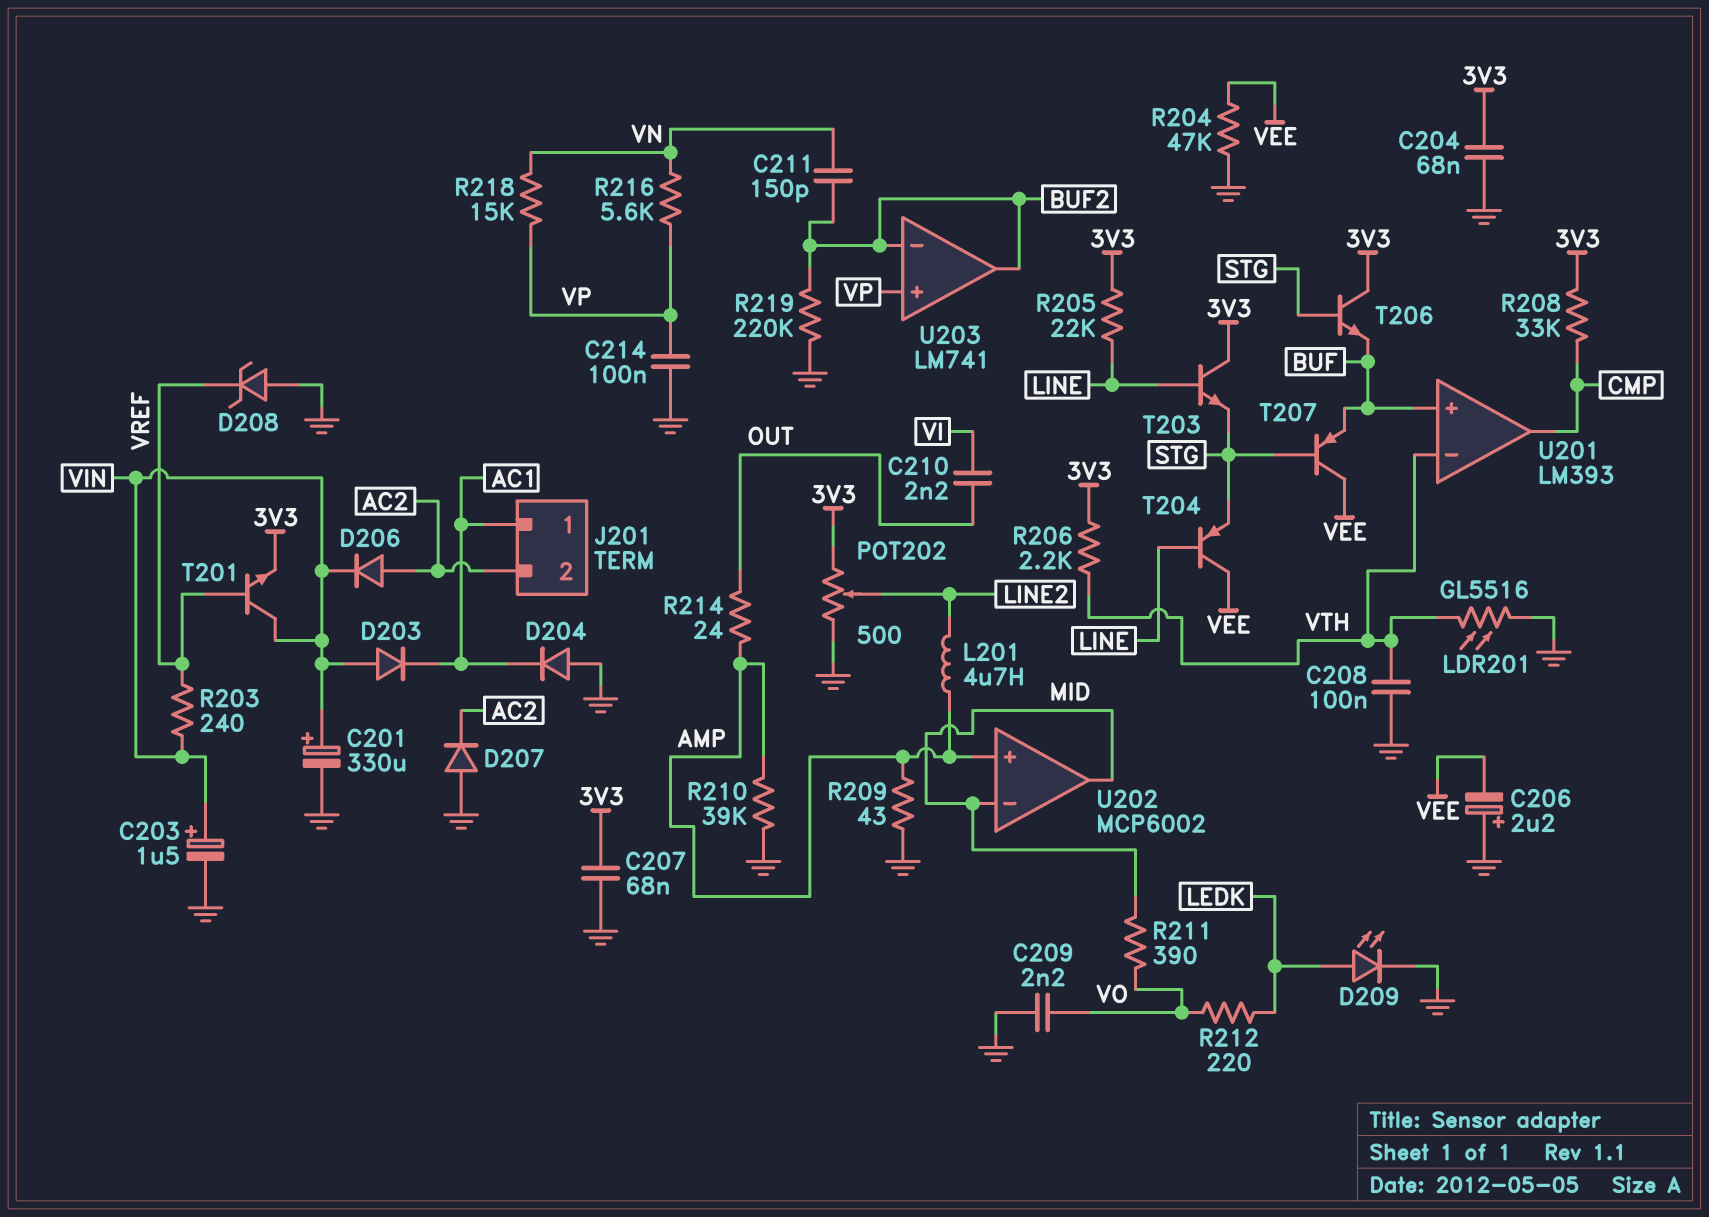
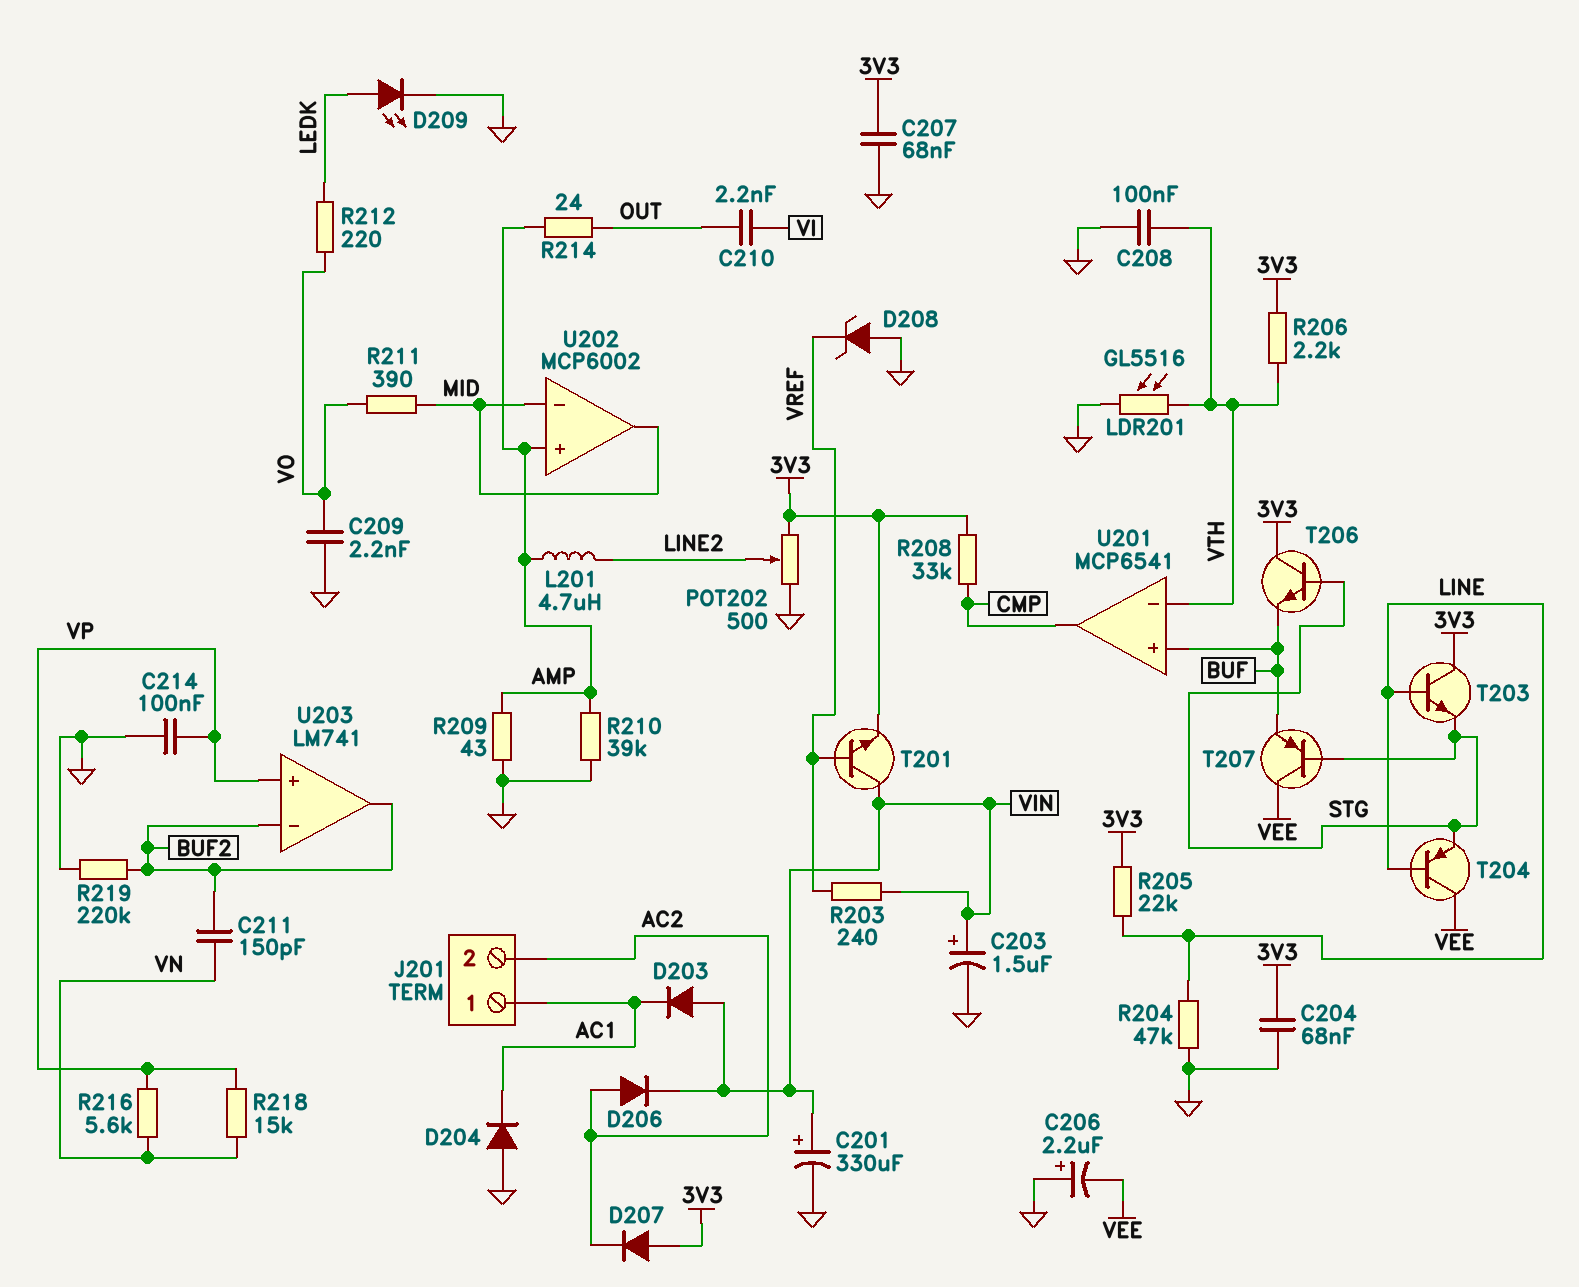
D207: diode (A GND, K AC2) -> diode (A 3V3, K AC2)
R204: 47k (GND, VEE) -> 47k (GND, LINE)
U201: LM393 -> MCP6541

